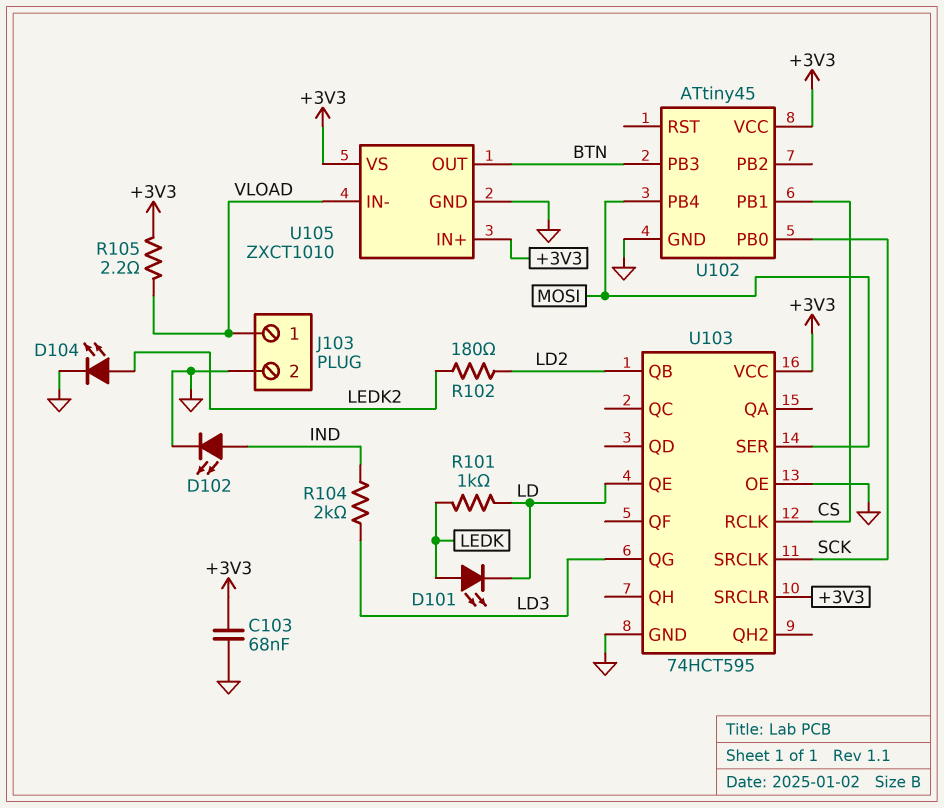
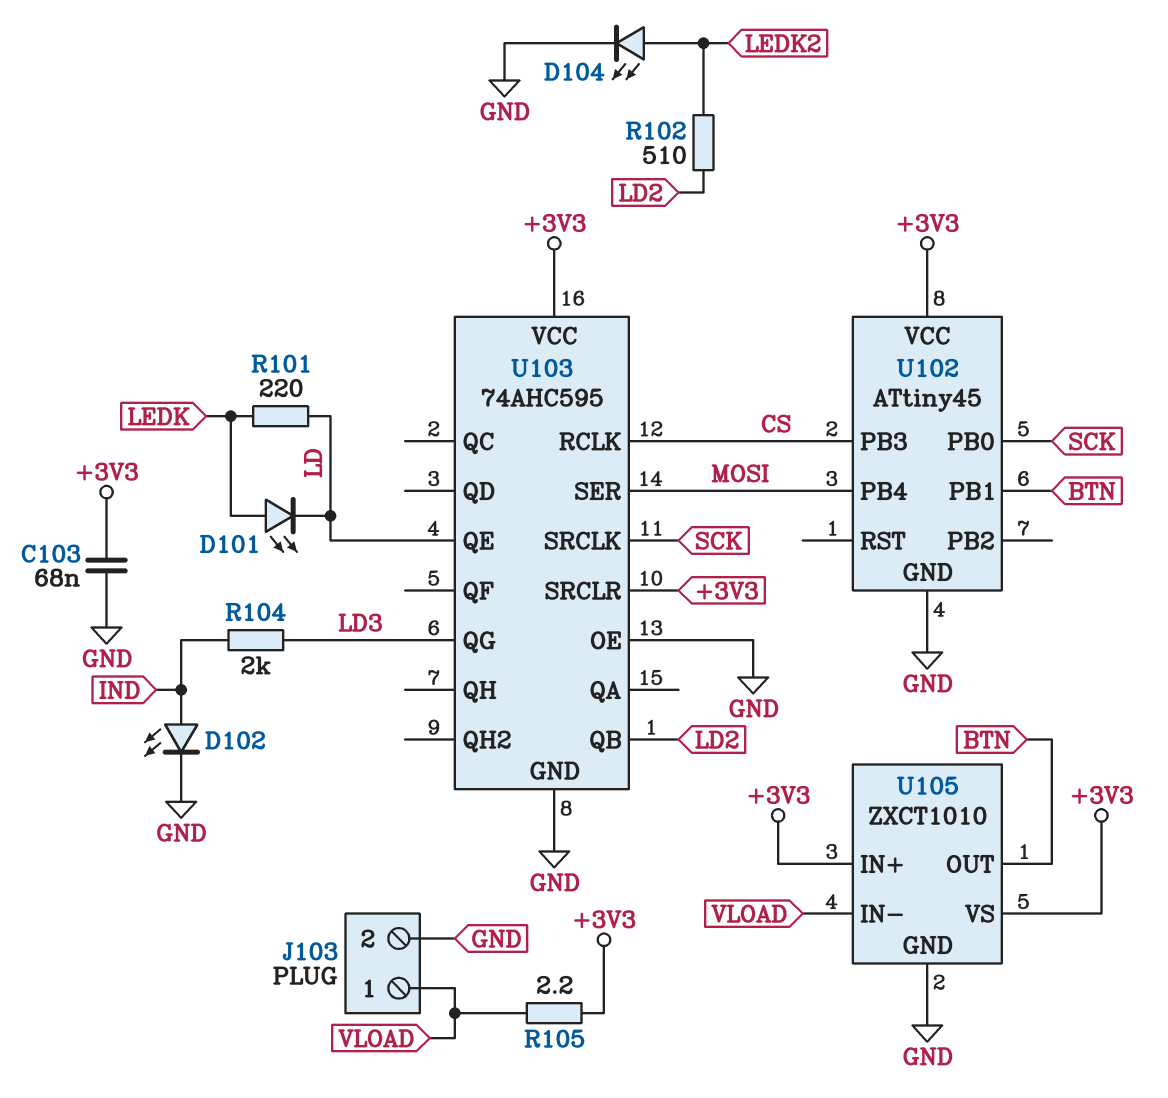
R101: 1k (LD, LEDK) -> 220 (LD, LEDK)
R102: 180 (LD2, LEDK2) -> 510 (LD2, LEDK2)
U102 pin PB1: CS -> BTN
U102 pin PB3: BTN -> CS
U103: 74HCT595 -> 74AHC595

